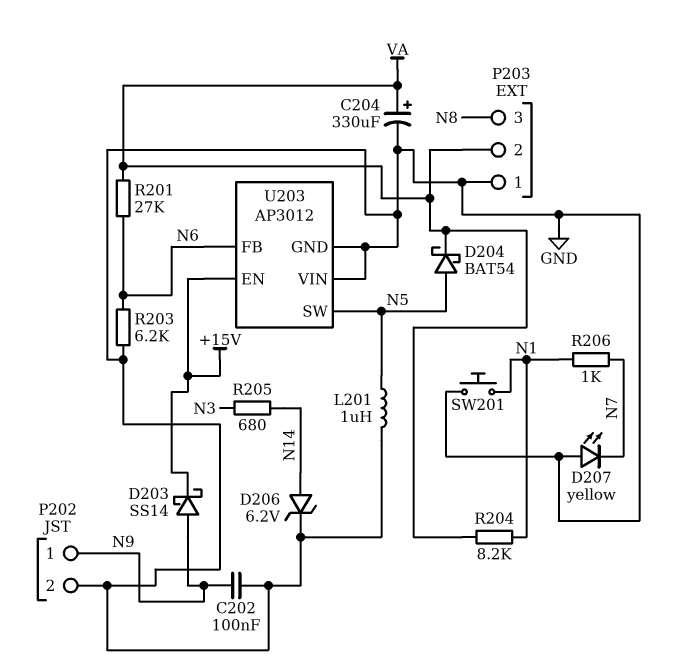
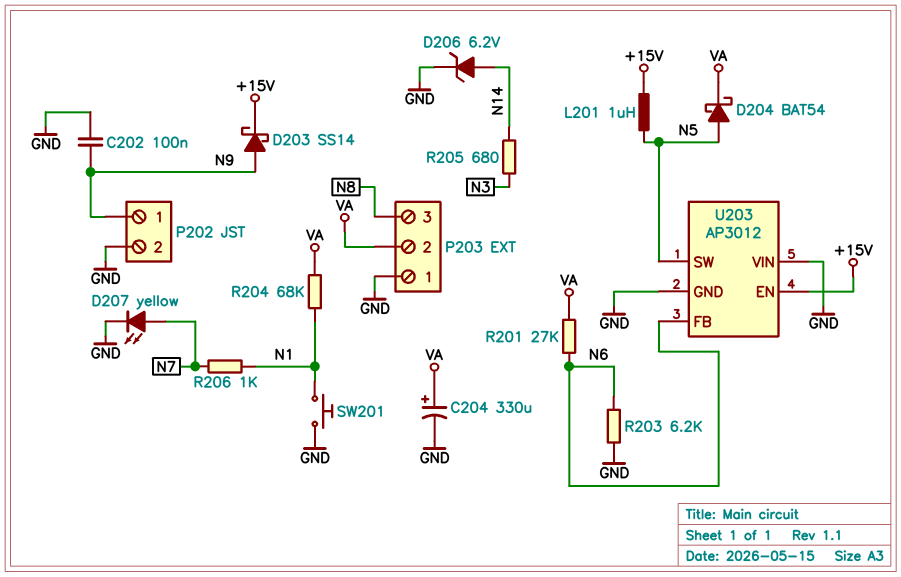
D207: LED yellow (A GND, K N7) -> LED yellow (A N7, K GND)
L201: 1uH (GND, N5) -> 1uH (+15V, N5)
R204: 8.2k (N1, VA) -> 68k (N1, VA)

